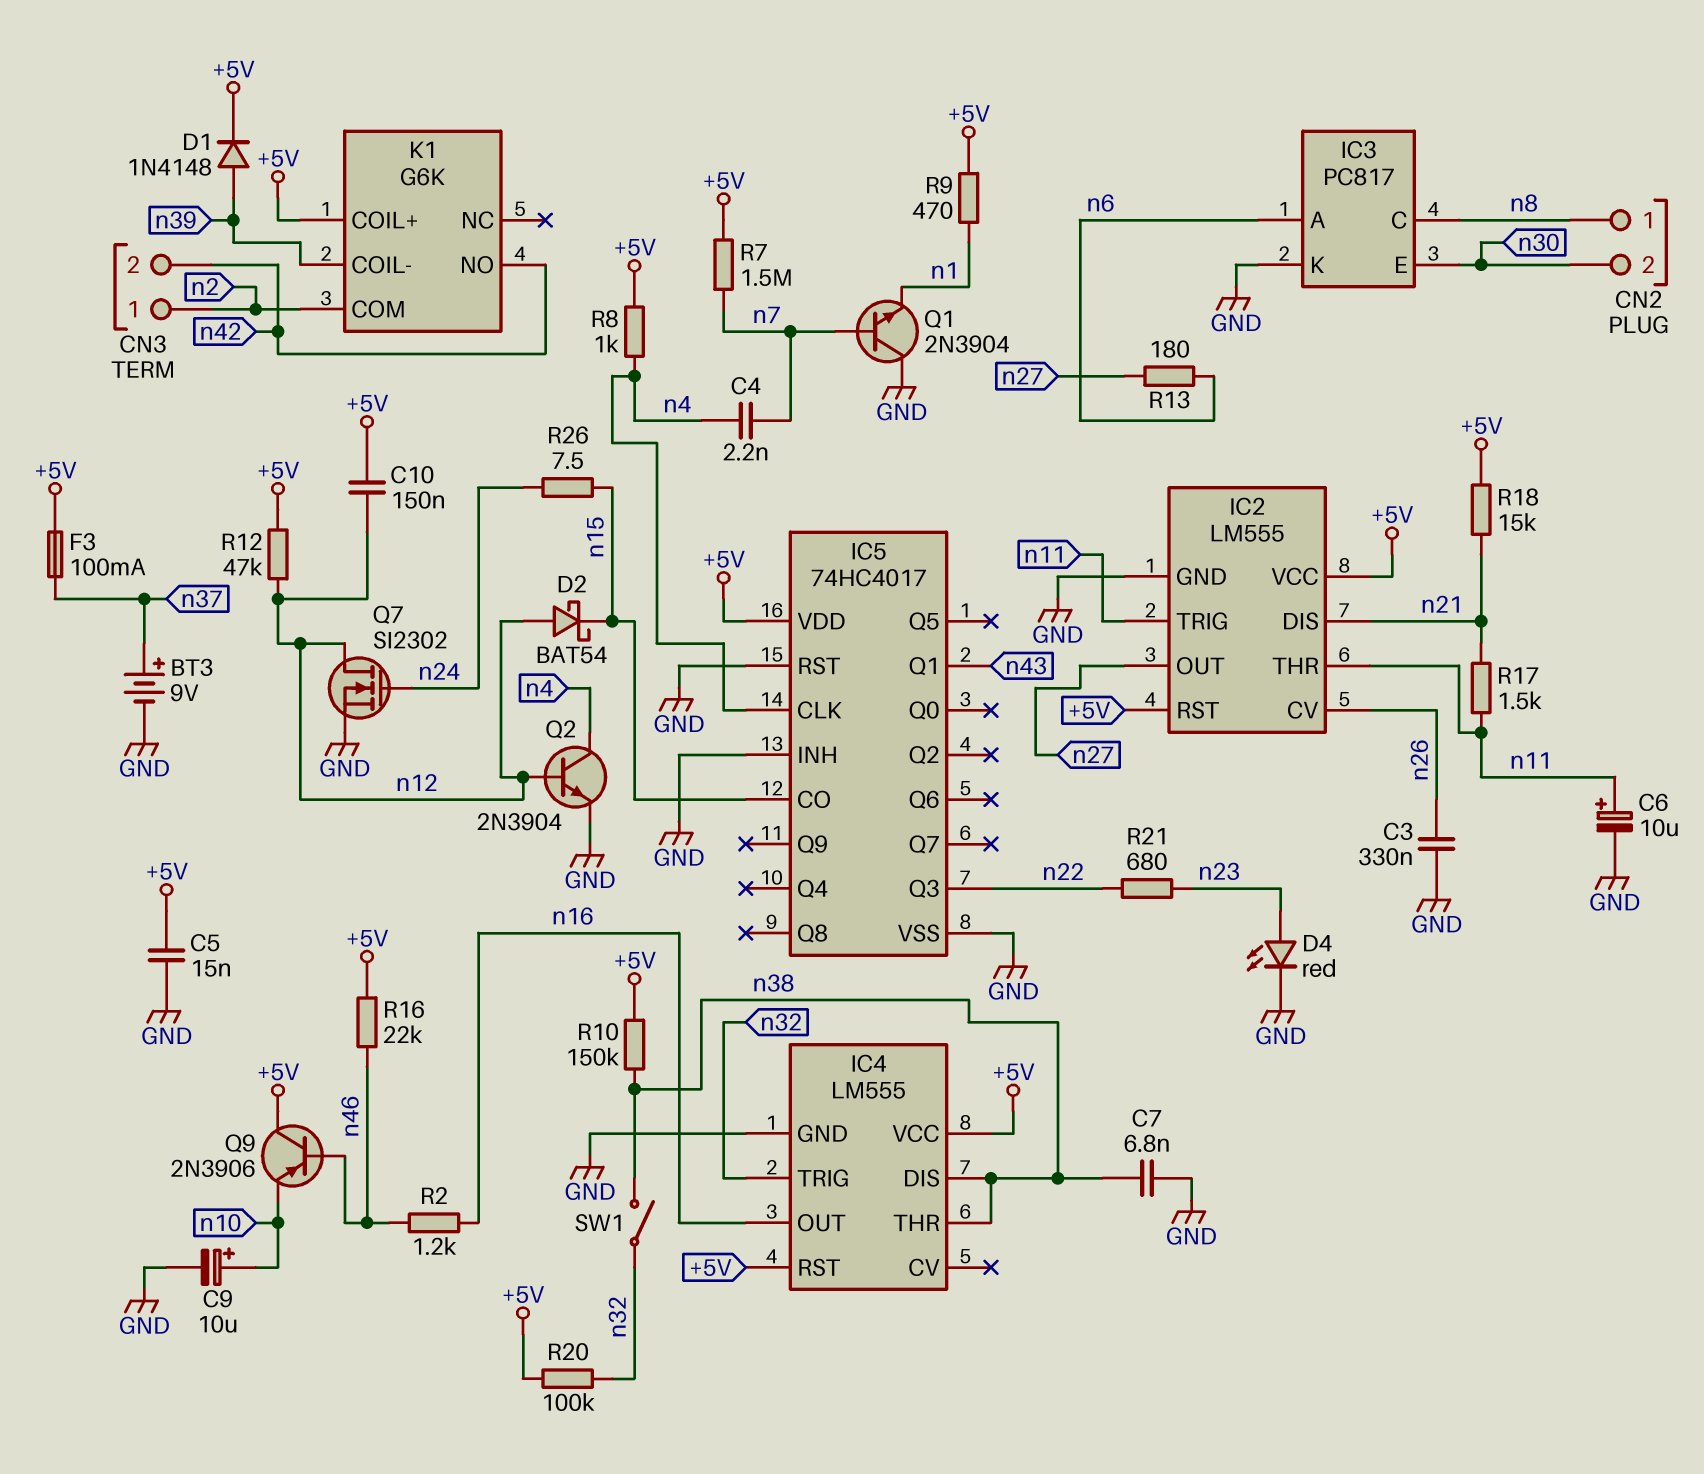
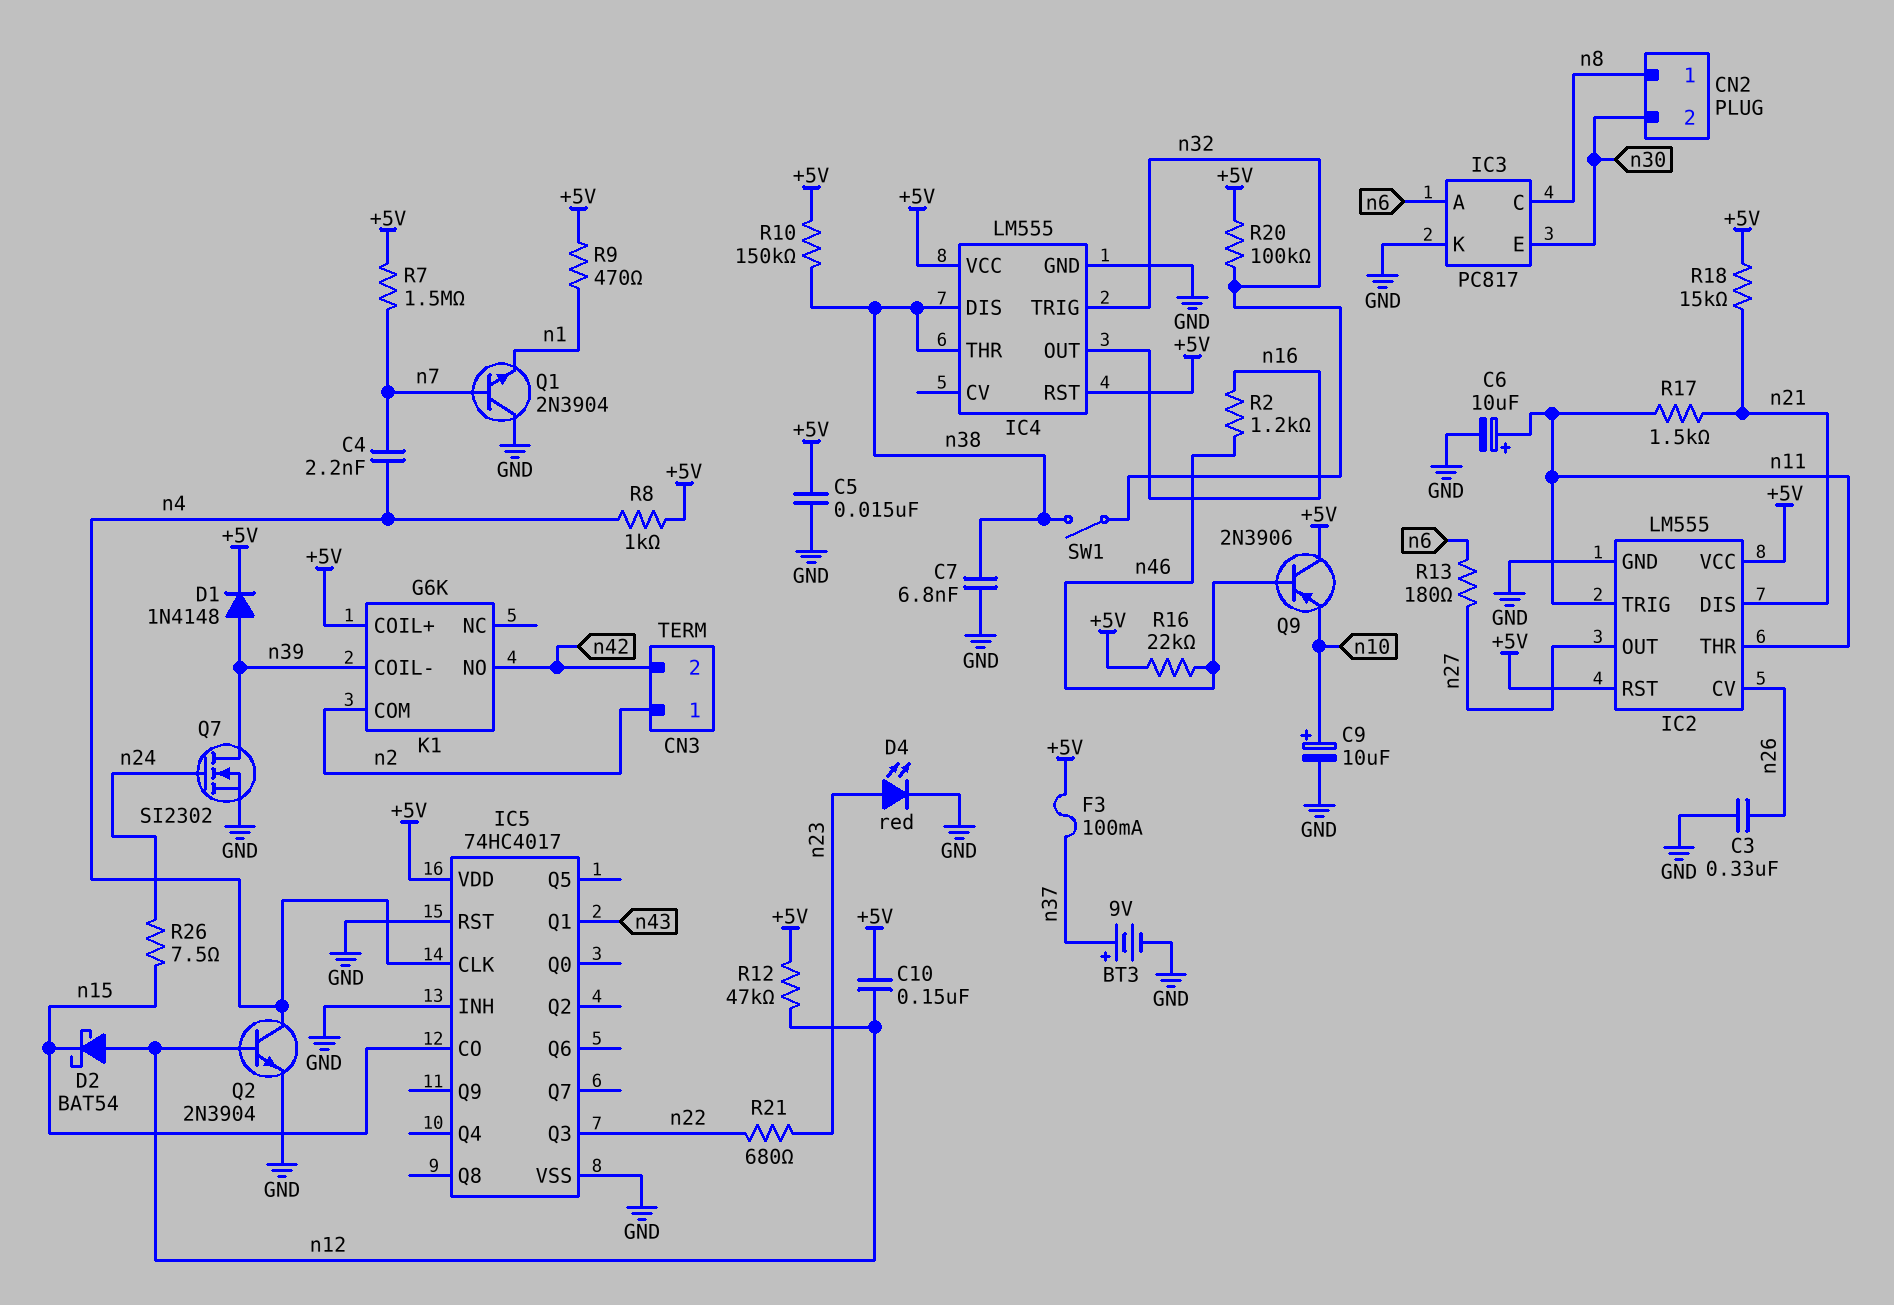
Q7: NMOS SI2302 (G n24, D n12, S GND) -> NMOS SI2302 (G n24, D n39, S GND)

